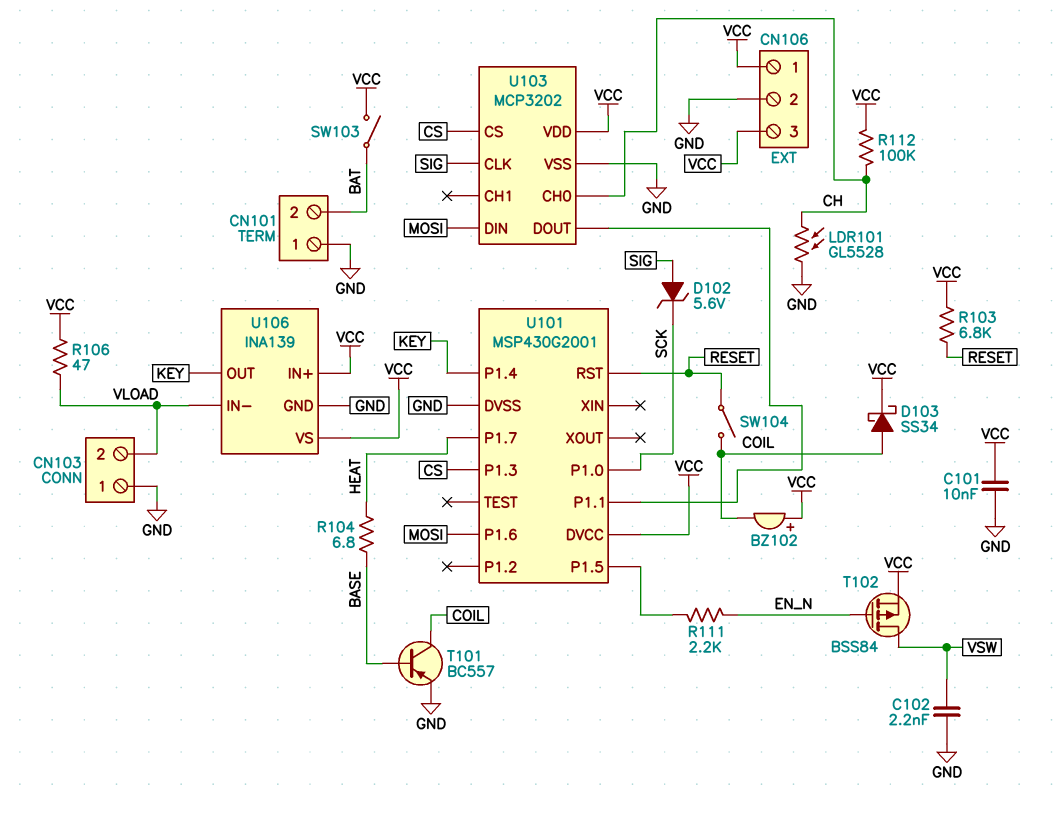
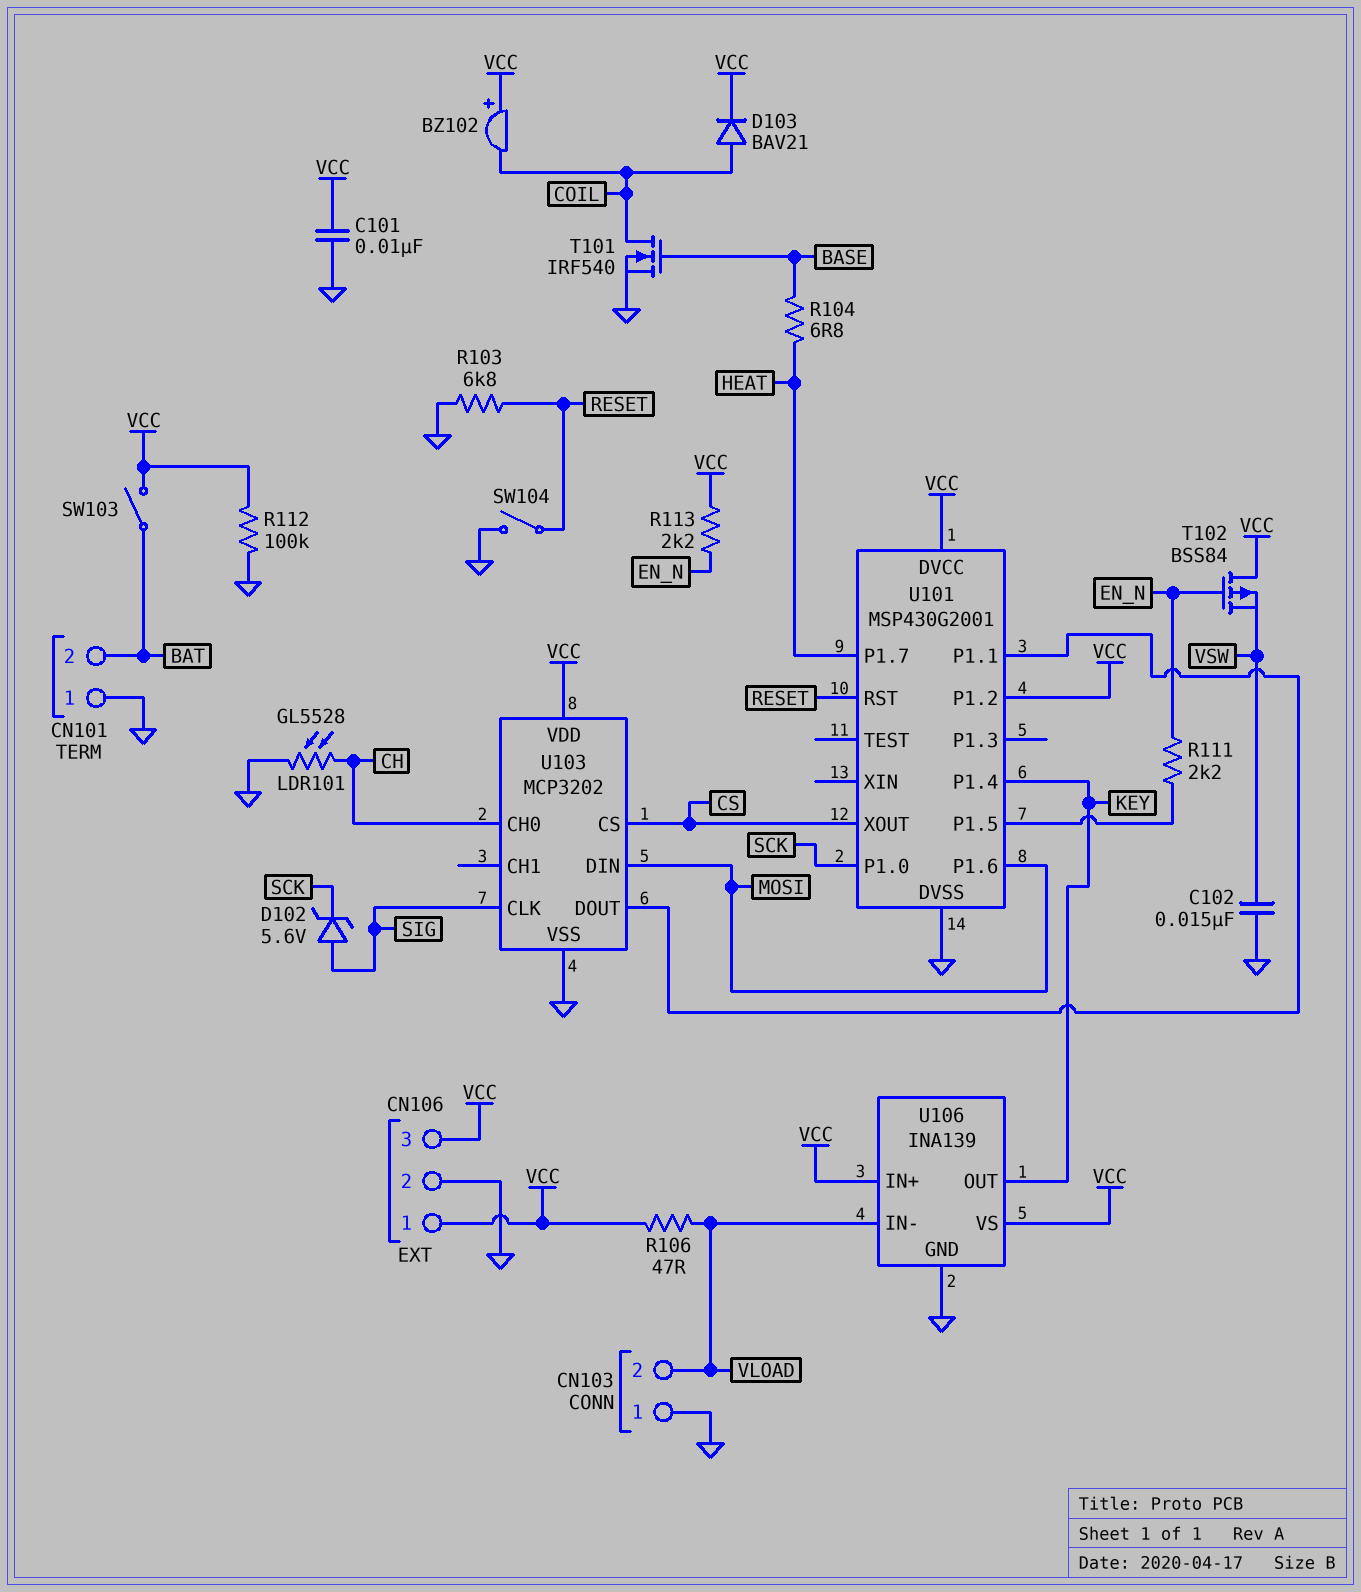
C102: 2.2nF (GND, VSW) -> 15nF (GND, VSW)
D103: schottky SS34 (A COIL, K VCC) -> diode BAV21 (A COIL, K VCC)
R103: 6.8k (RESET, VCC) -> 6.8k (GND, RESET)
R112: 100k (CH, VCC) -> 100k (GND, VCC)
R113: none -> 2.2k (EN_N, VCC)
SW104: switch (COIL, RESET) -> switch (GND, RESET)
T101: PNP BC557 (B BASE, C COIL, E GND) -> NMOS IRF540 (G BASE, D COIL, S GND)
T102: PMOS BSS84 (G EN_N, D VSW, S VCC) -> PMOS BSS84 (G EN_N, D VCC, S VSW)
U101 pin P1.2: none -> VCC
U101 pin P1.3: CS -> none
U101 pin XOUT: none -> CS

